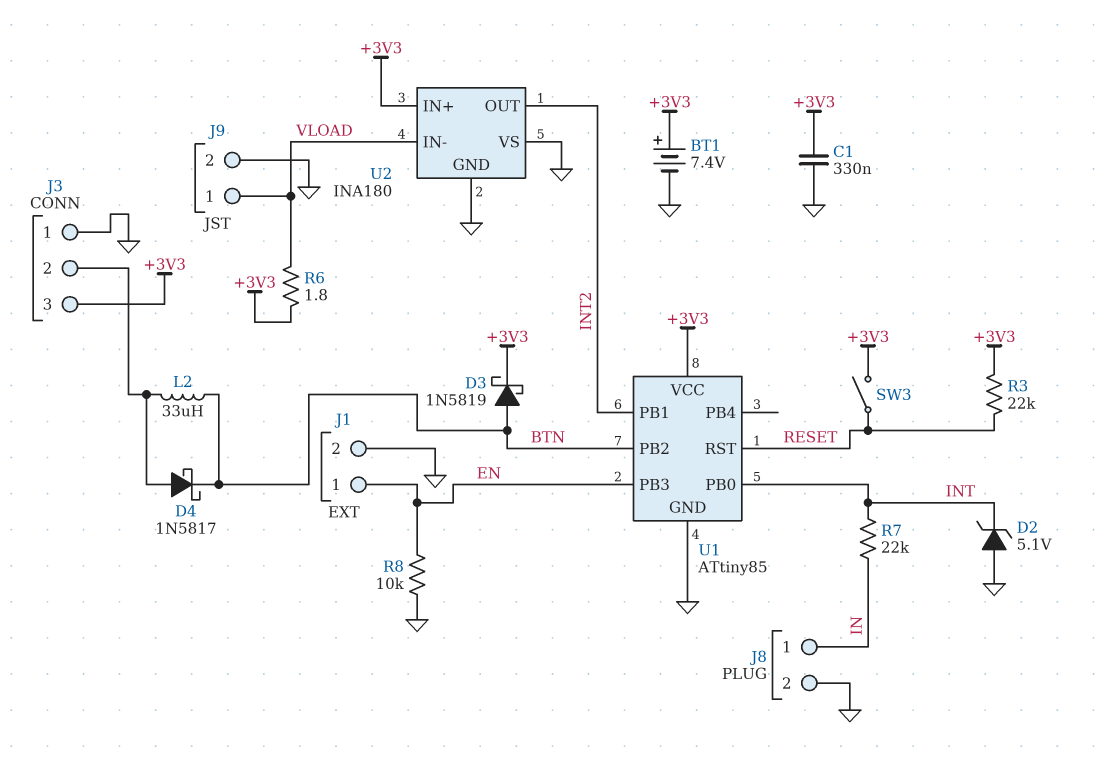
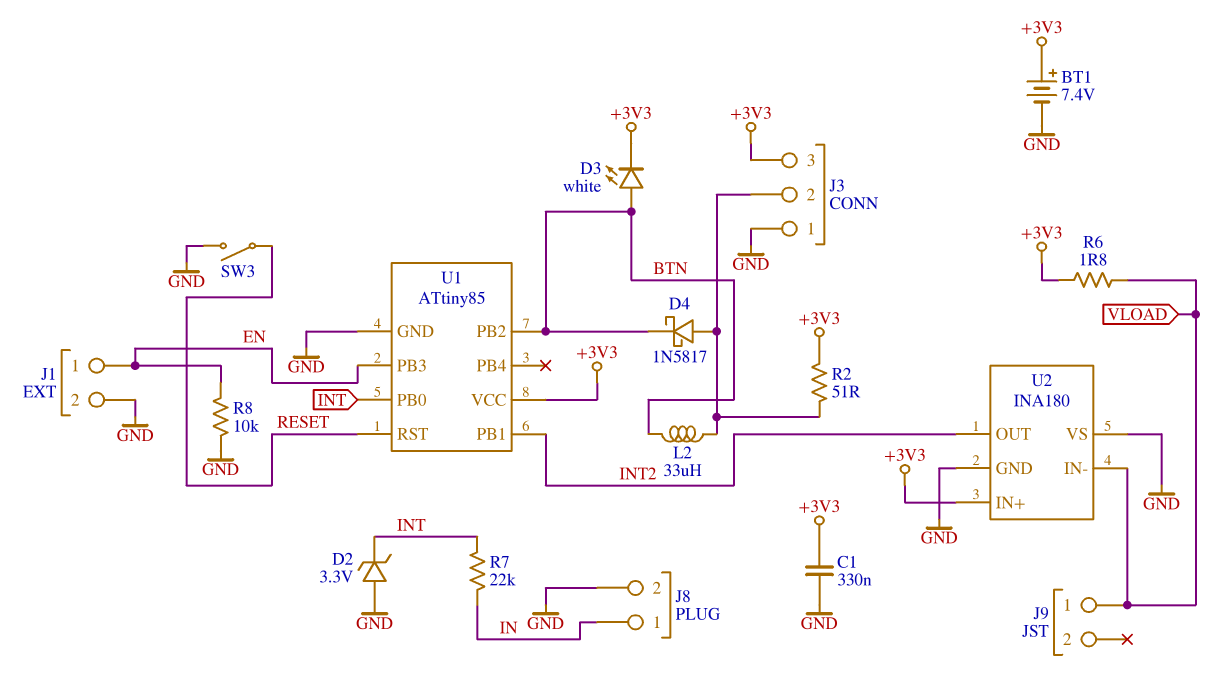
D2: zener 5.1V (A GND, K INT) -> zener 3.3V (A GND, K INT)
D3: schottky 1N5819 (A BTN, K +3V3) -> LED white (A BTN, K +3V3)
J9 pin 2: GND -> none
R2: none -> 51 (+3V3, J3/2)
R3: 22k (+3V3, RESET) -> none
SW3: switch (+3V3, RESET) -> switch (GND, RESET)

